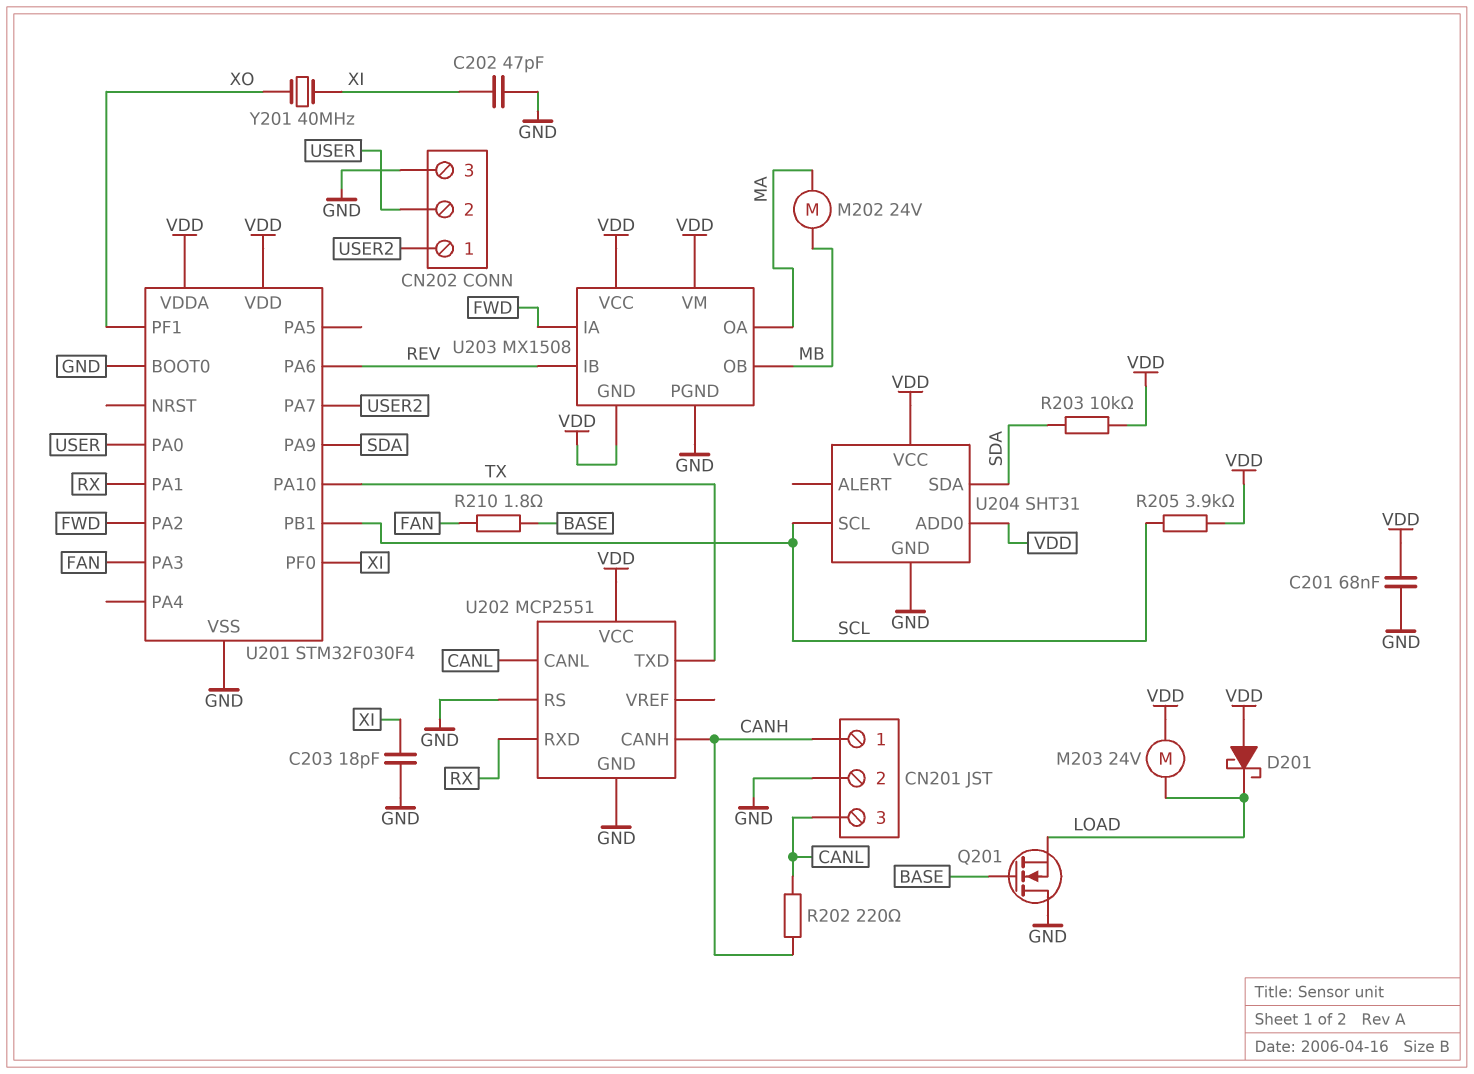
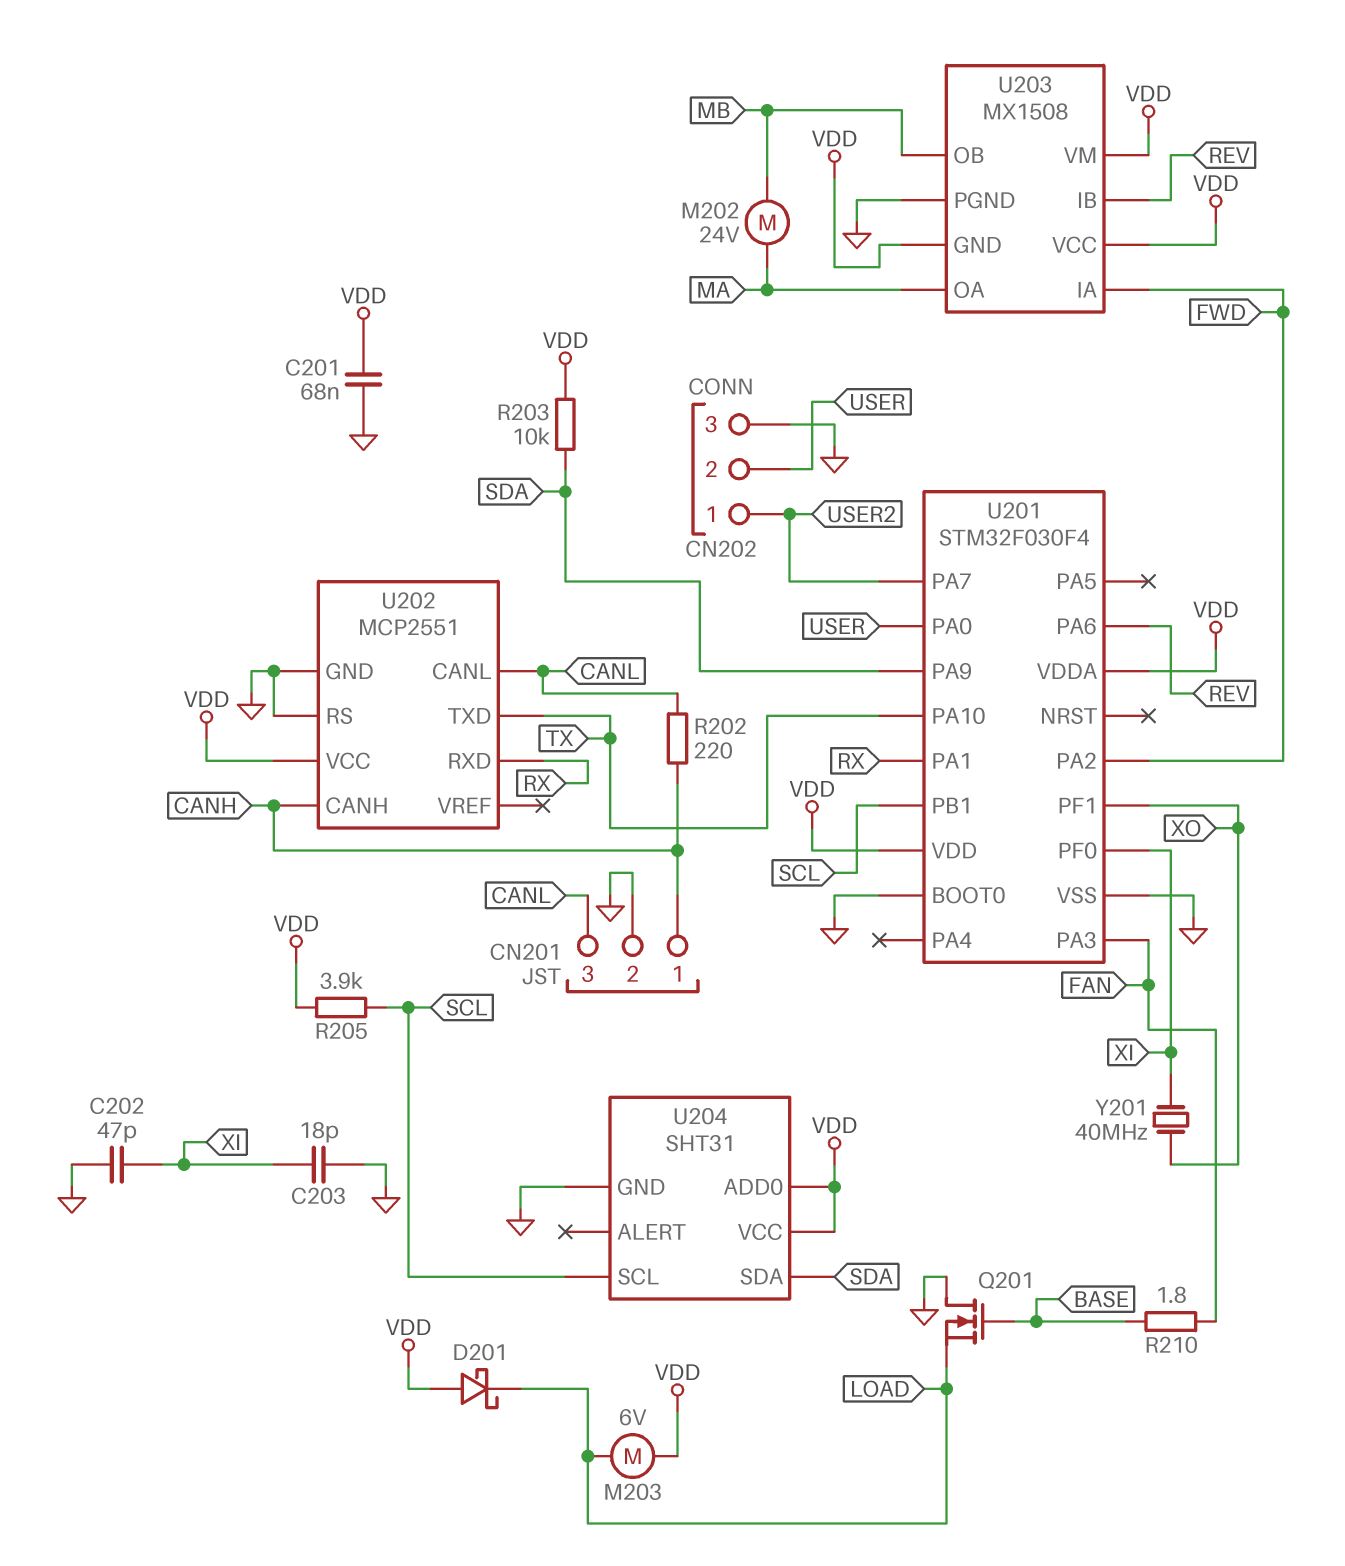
M203: motor 24V (LOAD, VDD) -> motor 6V (LOAD, VDD)

